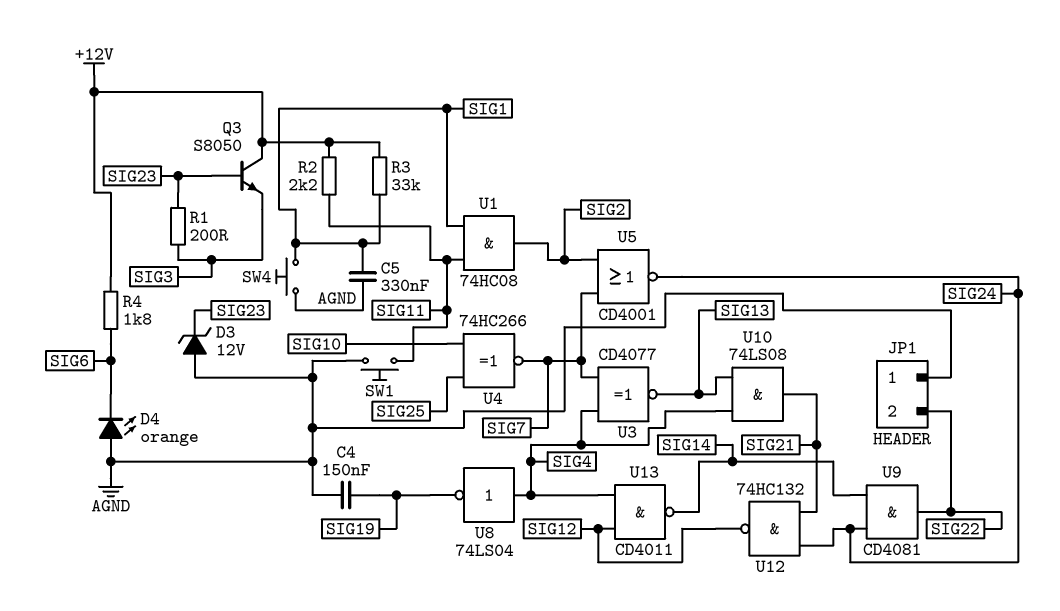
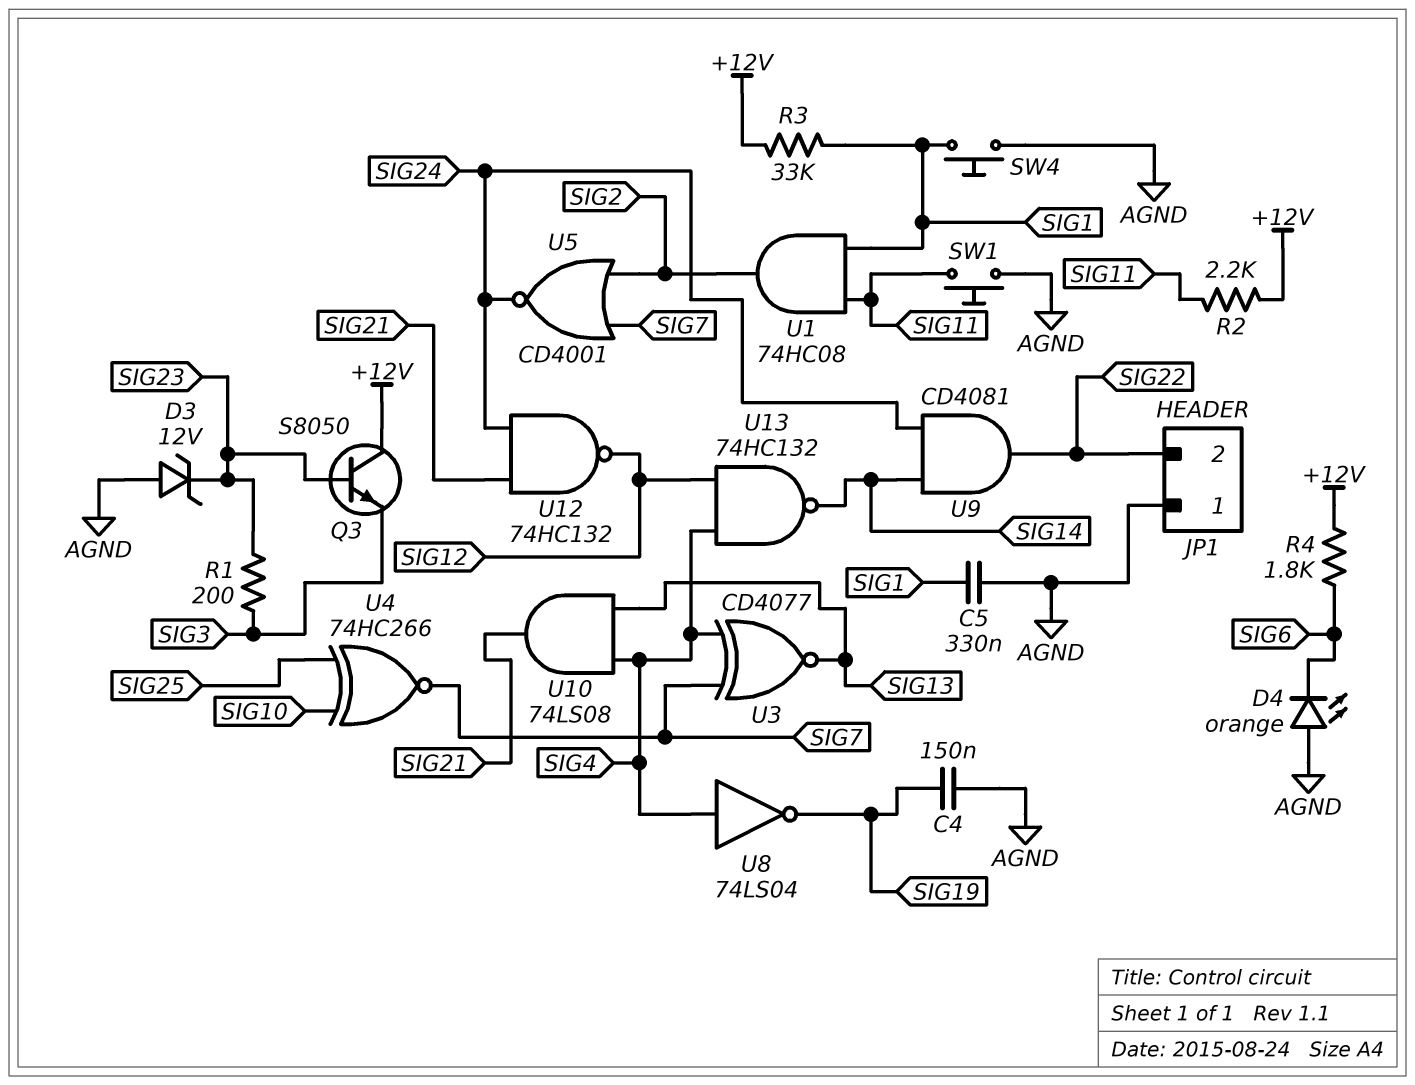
U13: NAND CD4011 (in SIG4, in SIG12, out SIG14) -> NAND 74HC132 (in SIG4, in SIG12, out SIG14)

